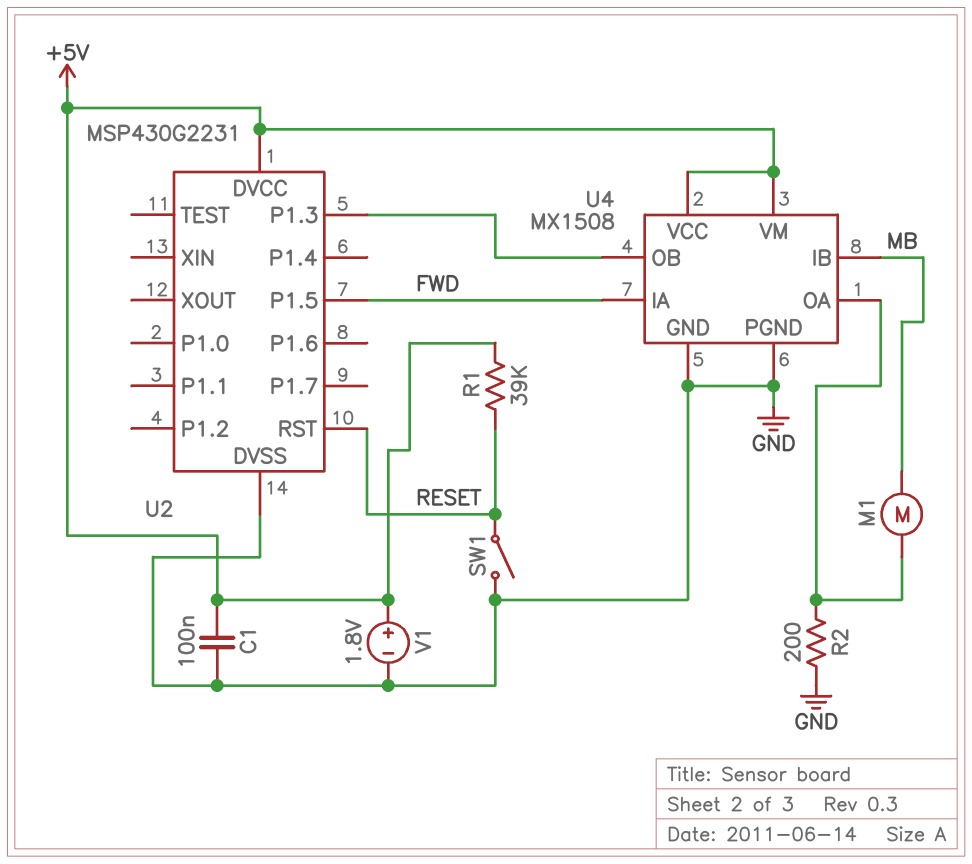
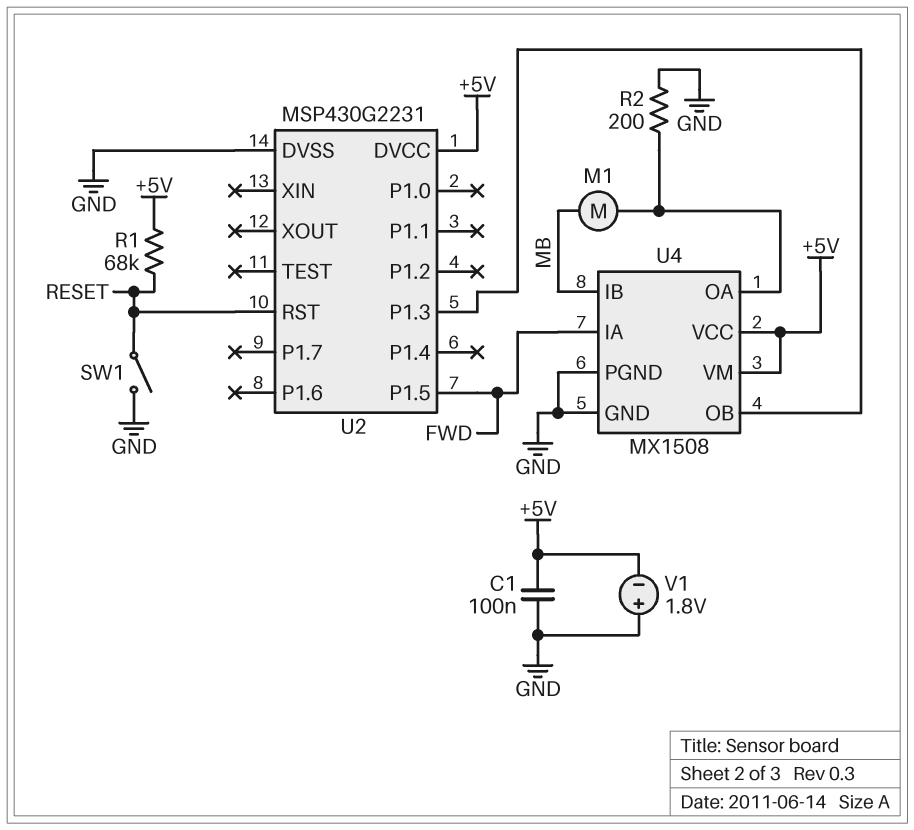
R1: 39k (+5V, RESET) -> 68k (+5V, RESET)
V1: 1.8V (plus +5V, minus GND) -> 1.8V (plus GND, minus +5V)

